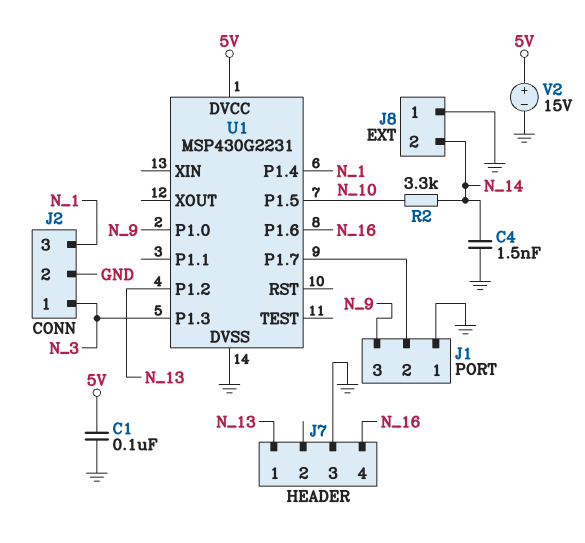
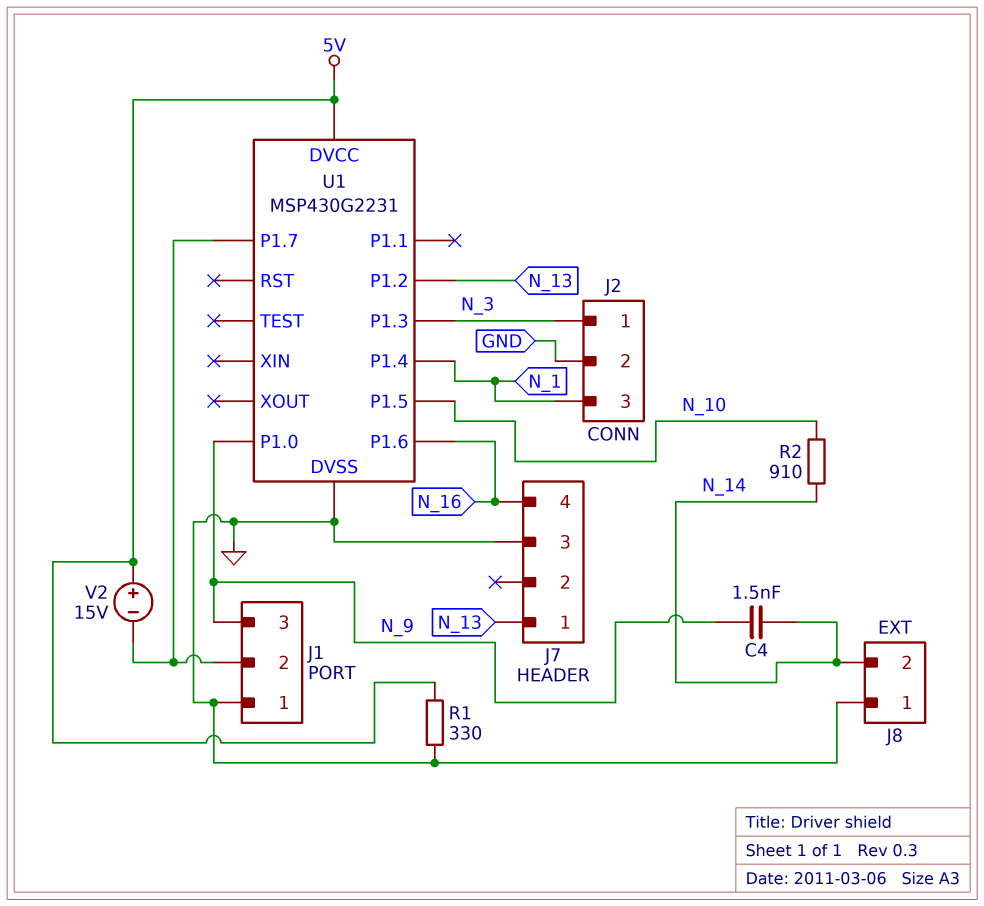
C1: 100nF (5V, GND) -> none
C4: 1.5nF (GND, N_14) -> 1.5nF (N_9, N_14)
R1: none -> 330 (5V, GND)
R2: 3.3k (N_10, N_14) -> 910 (N_10, N_14)
V2: 15V (plus 5V, minus GND) -> 15V (plus 5V, minus J1/2)

